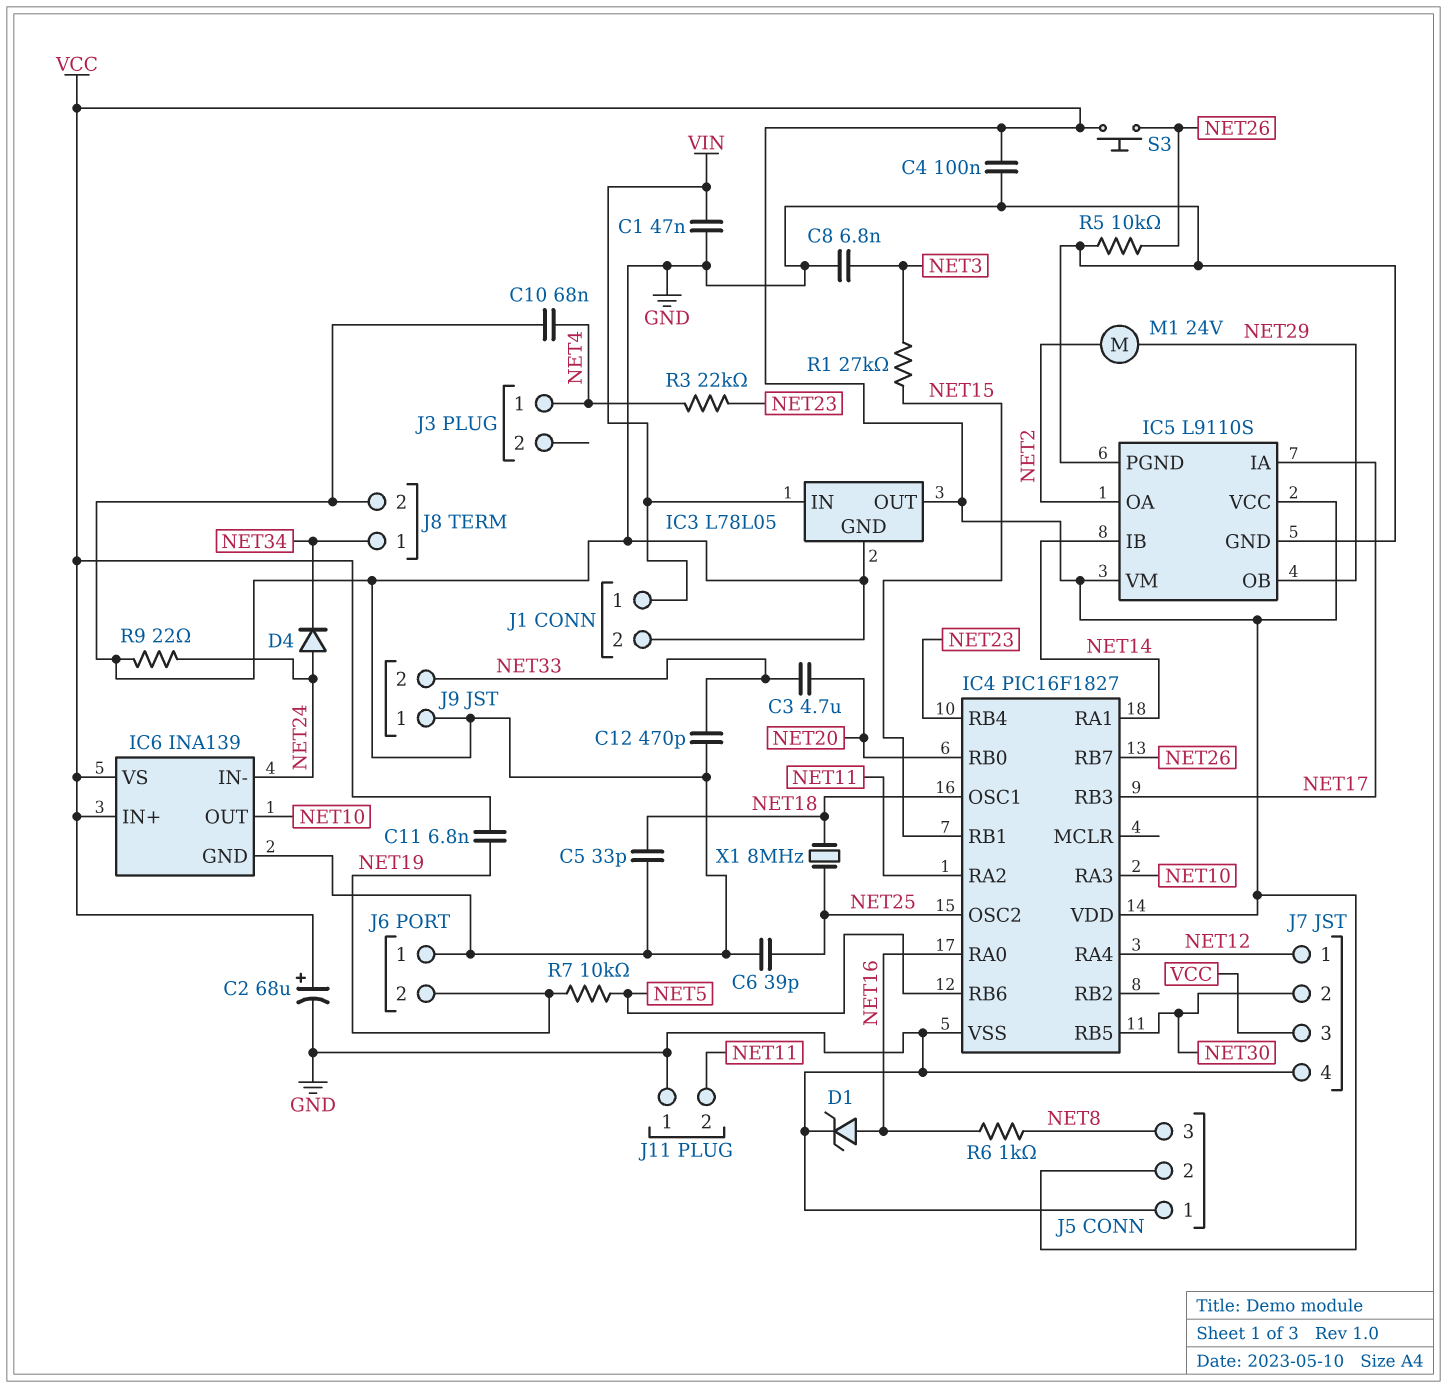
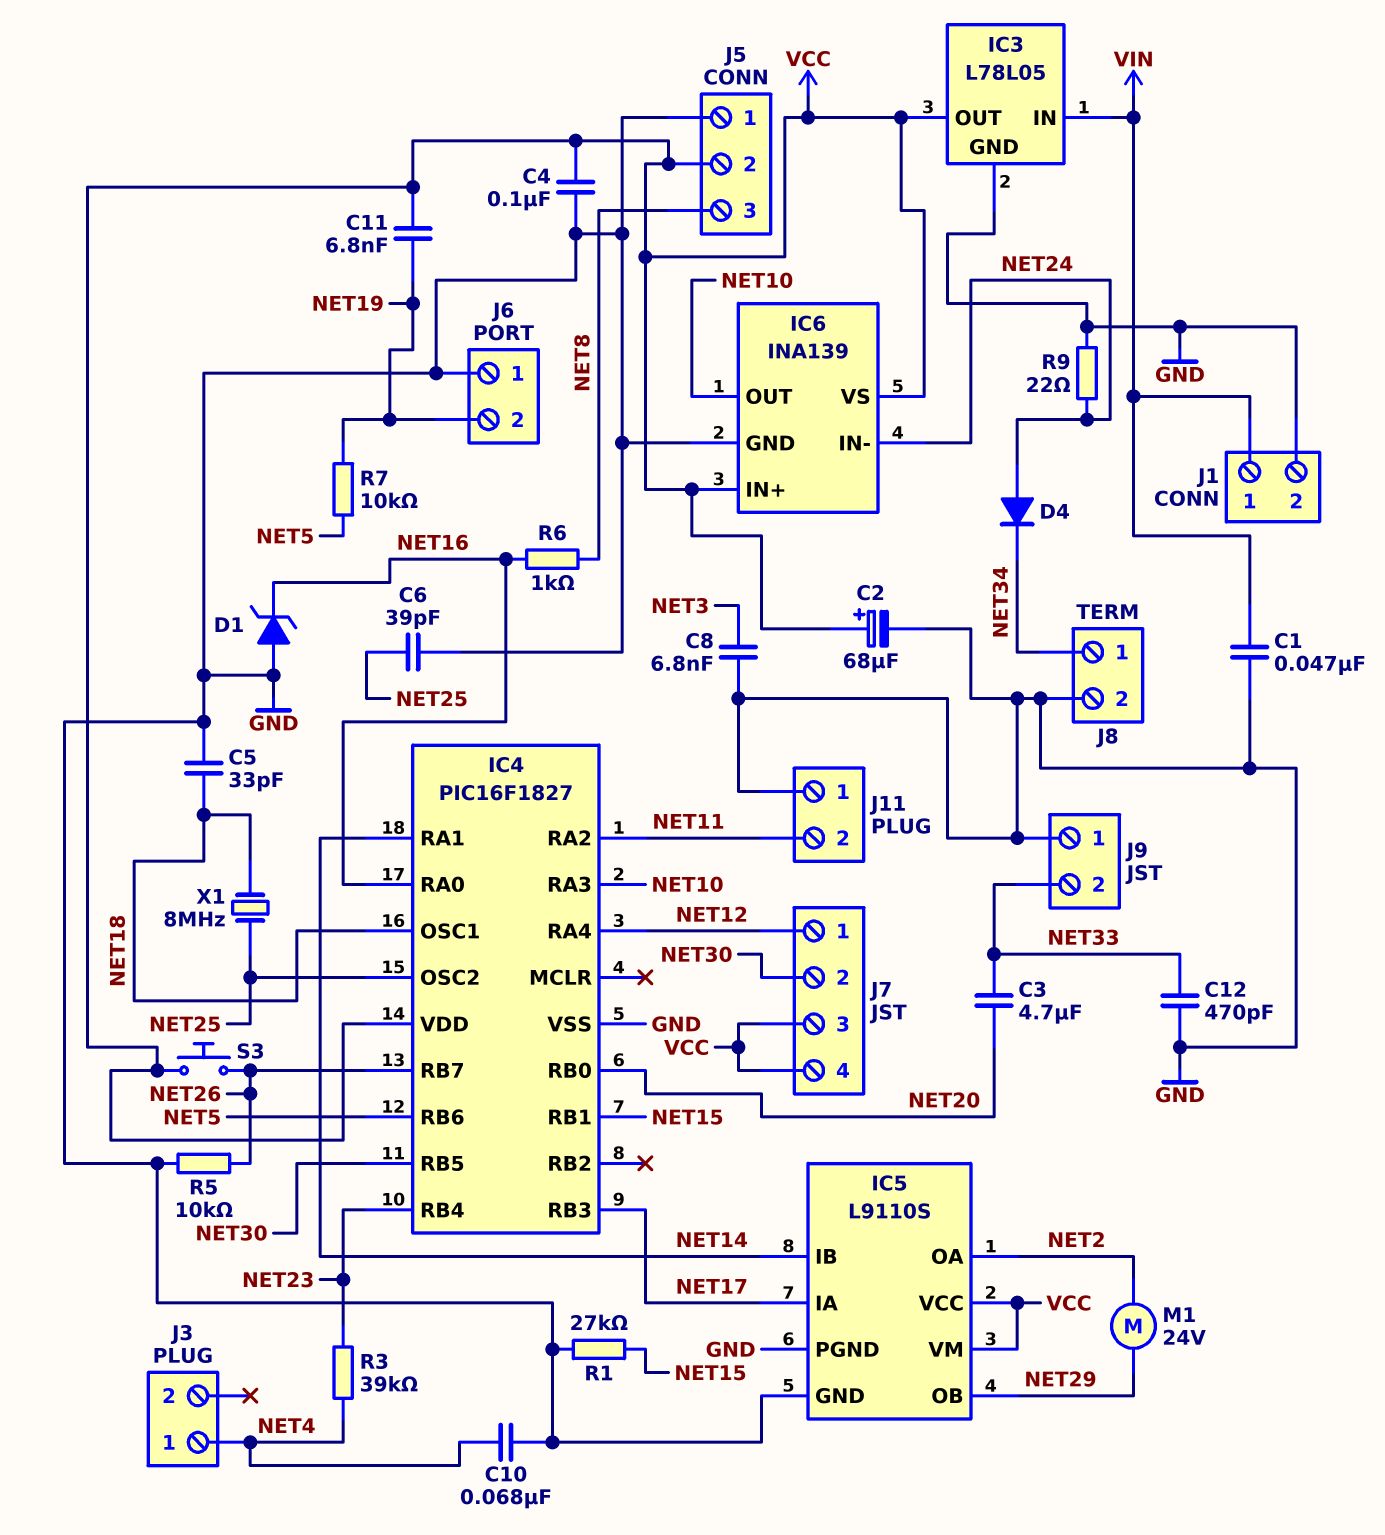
D1: zener (A NET16, K GND) -> zener (A GND, K NET16)
J7 pin 4: GND -> VCC
R1: 27k (NET3, NET15) -> 27k (GND, NET15)
R3: 22k (NET4, NET23) -> 39k (NET4, NET23)

